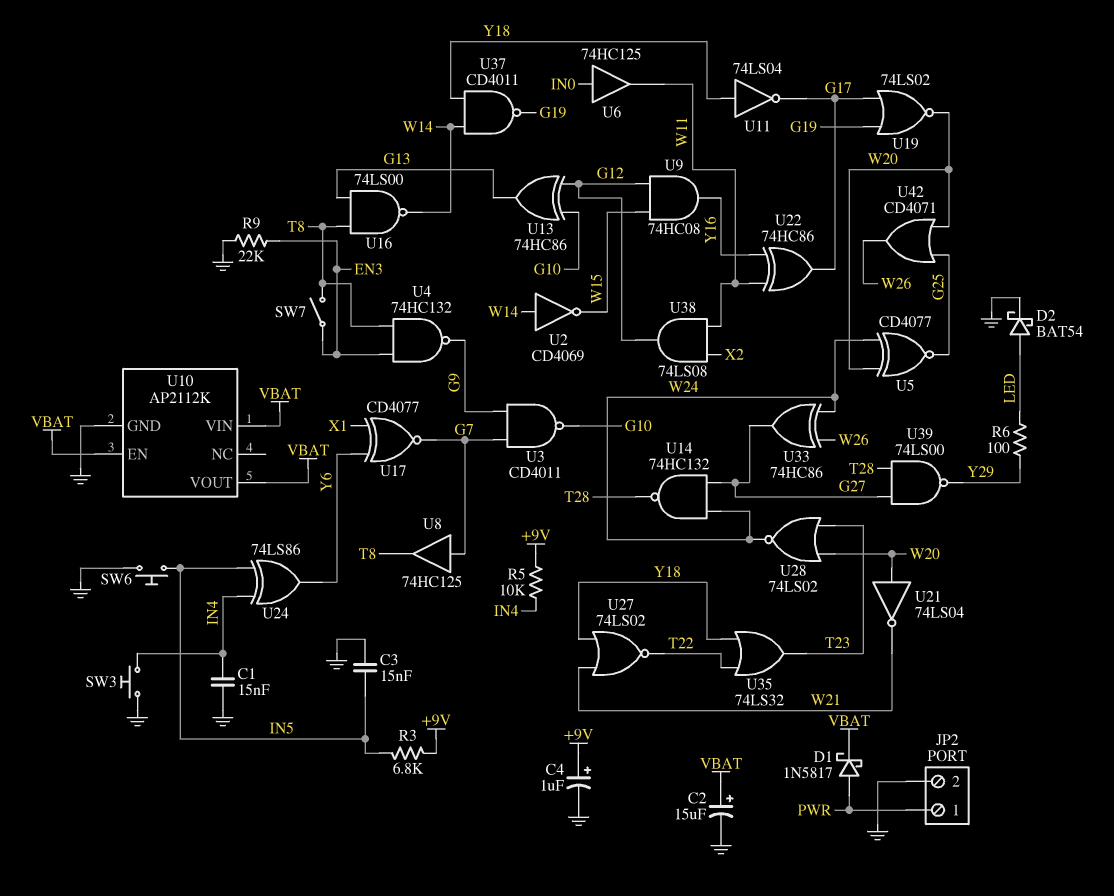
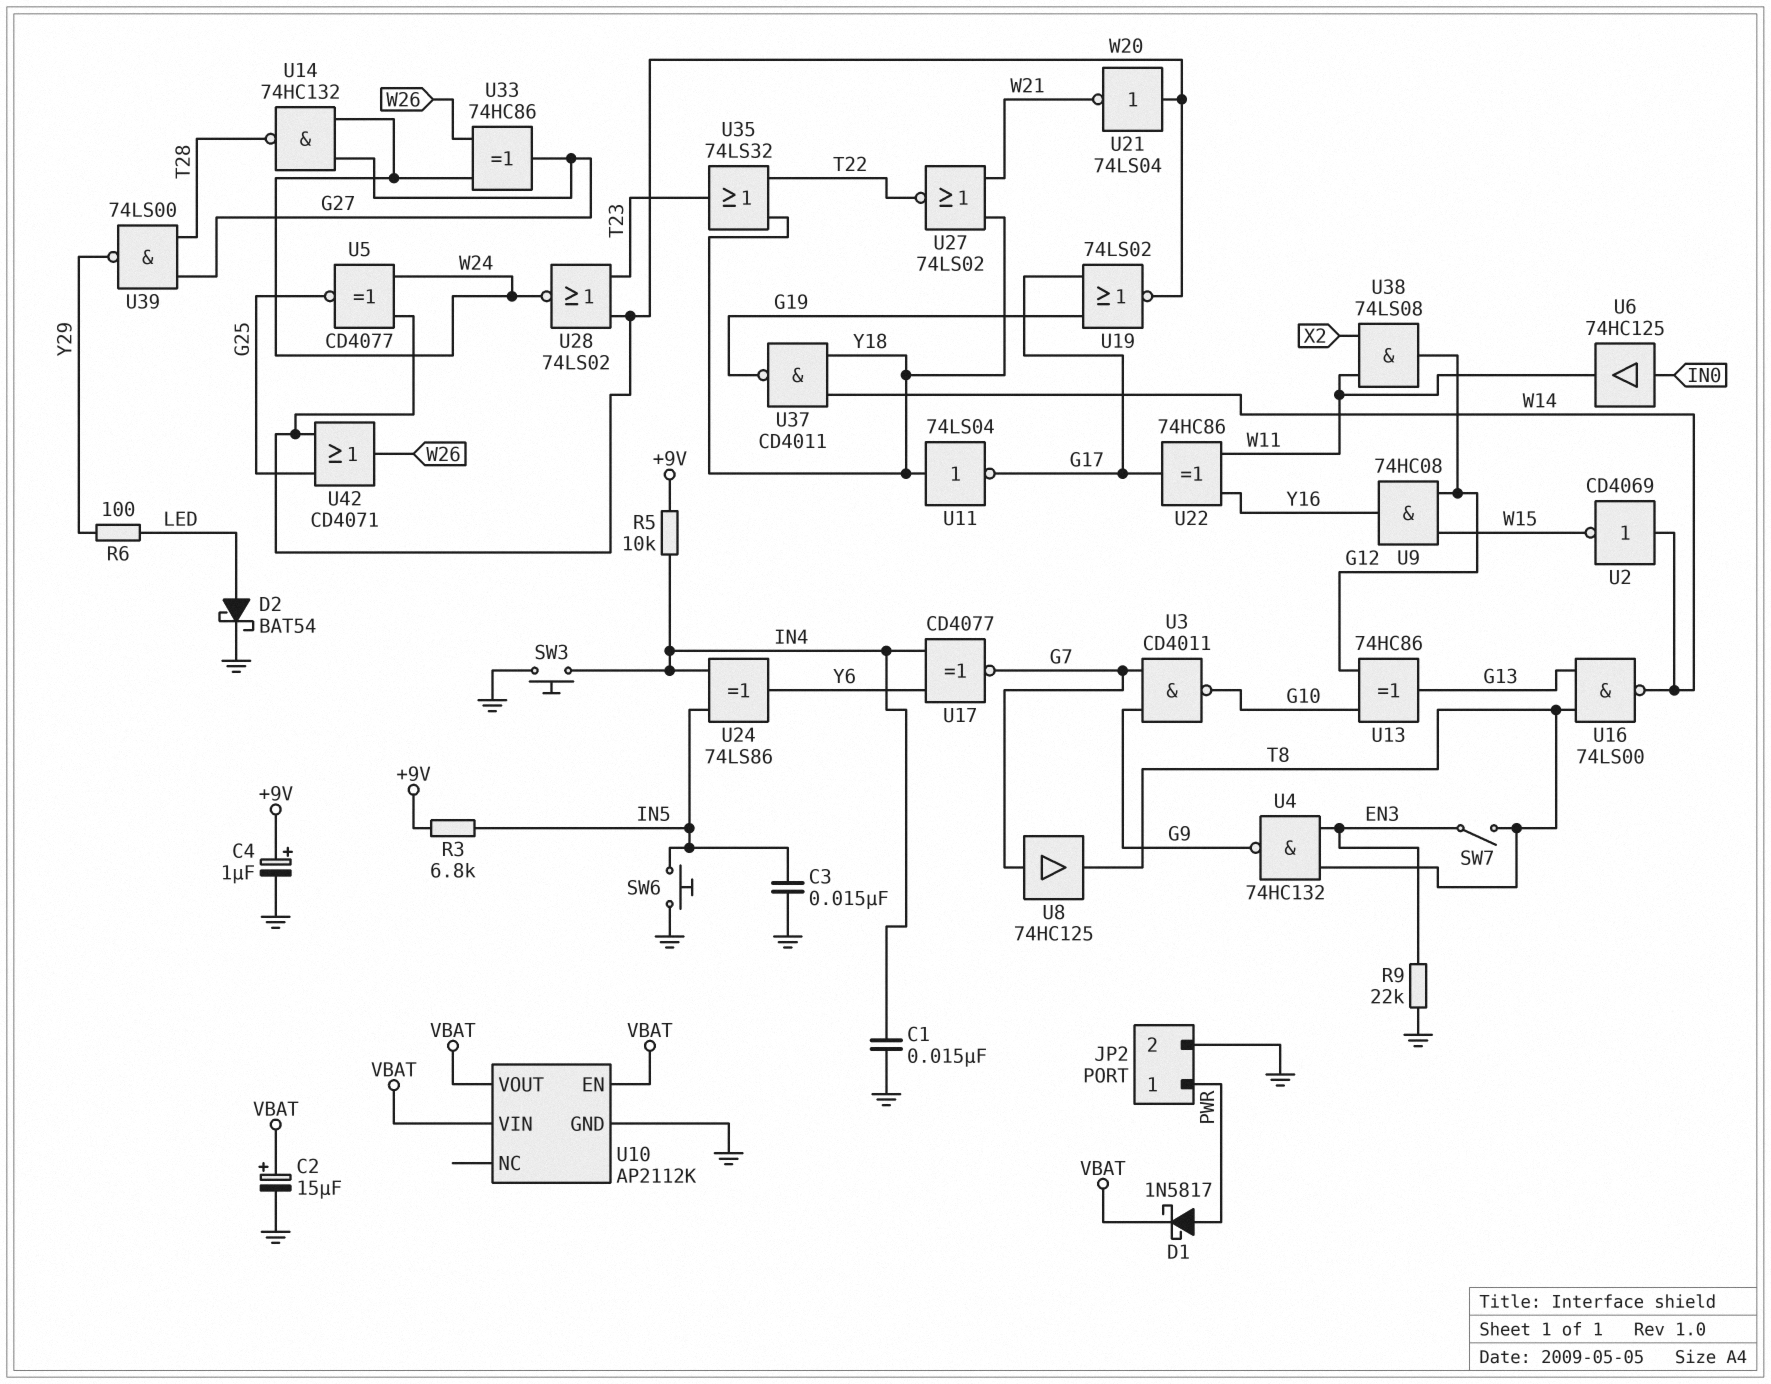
U17: XNOR CD4077 (in X1, in Y6, out G7) -> XNOR CD4077 (in IN4, in Y6, out G7)

